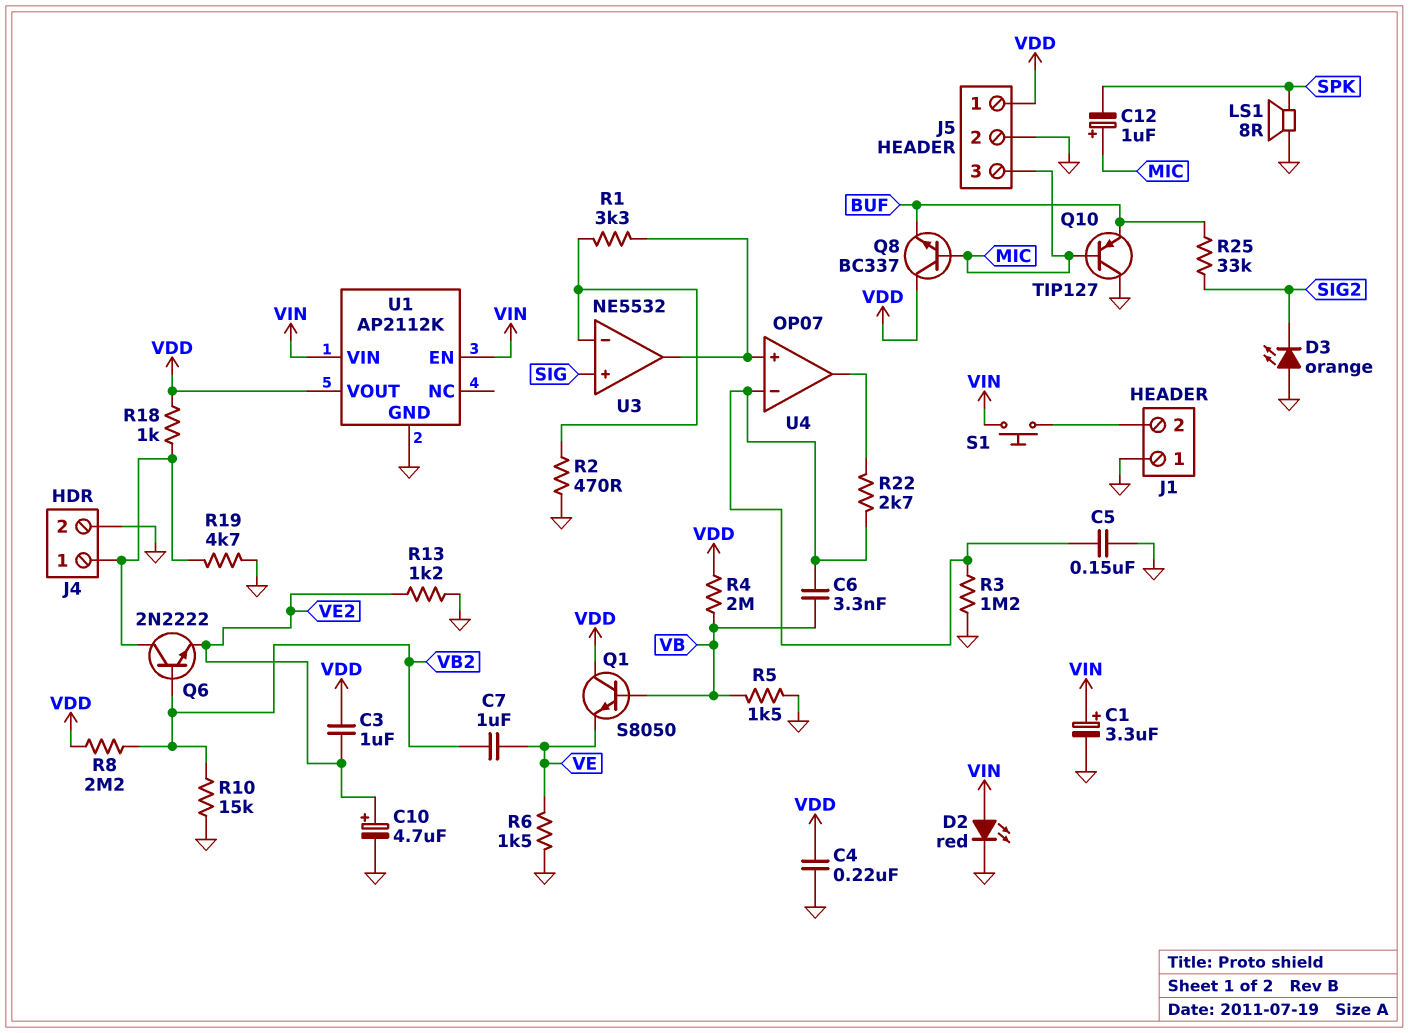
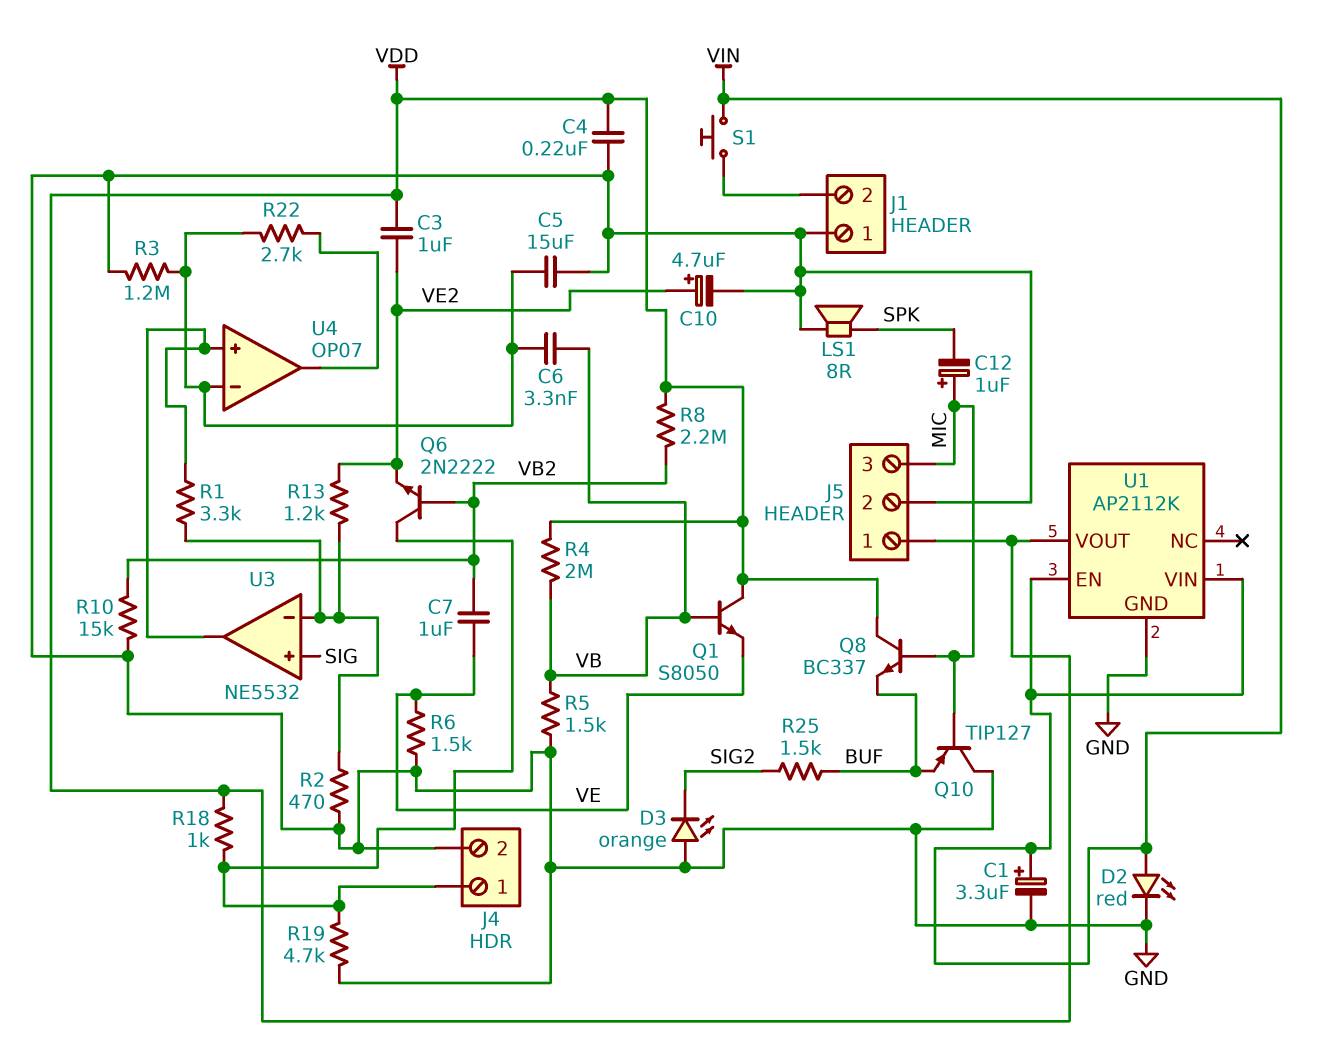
C5: 150nF (GND, U4/in-) -> 15uF (GND, U4/in-)
R13: 1.2k (GND, VE2) -> 1.2k (U3/in-, VE2)
R25: 33k (BUF, SIG2) -> 1.5k (BUF, SIG2)

